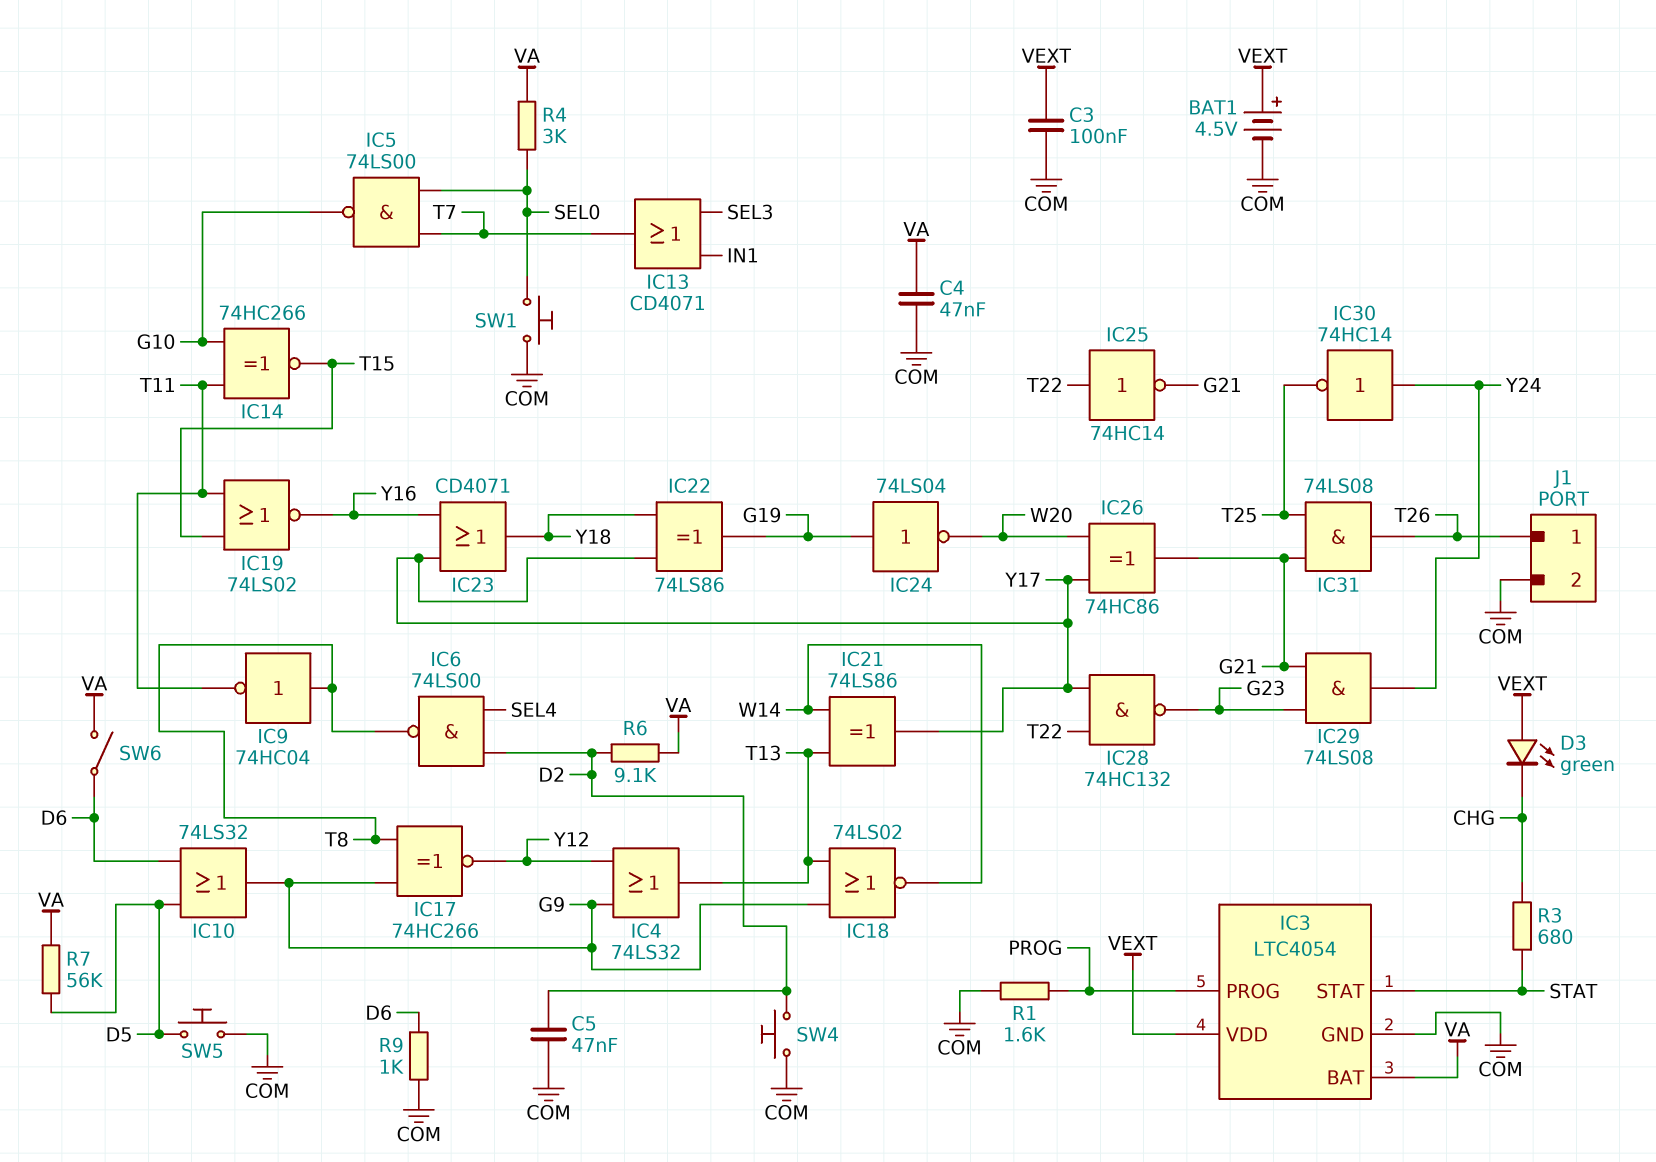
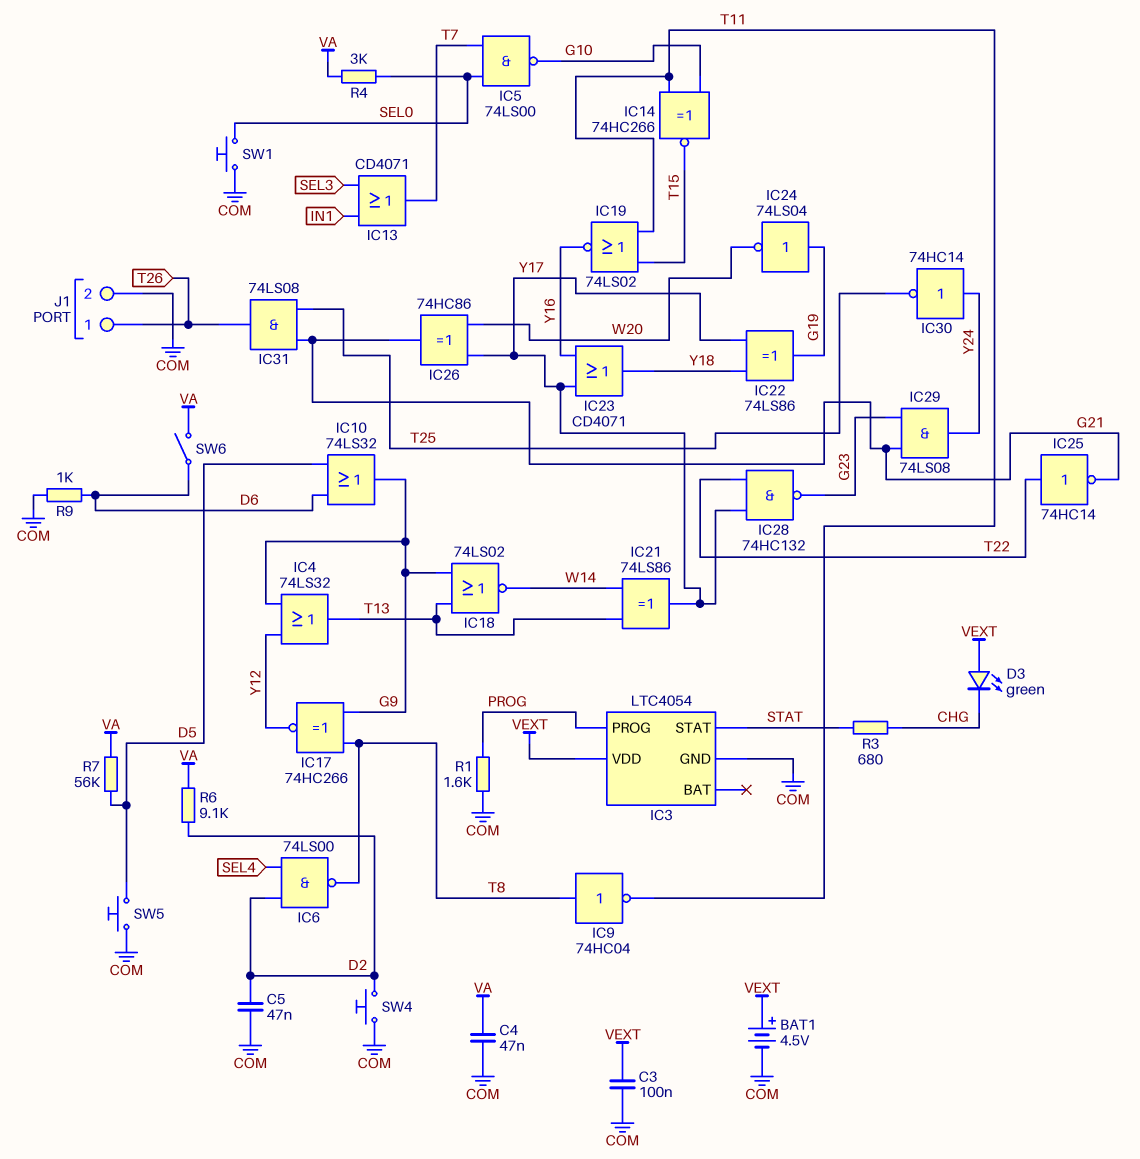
IC3 pin BAT: VA -> none

